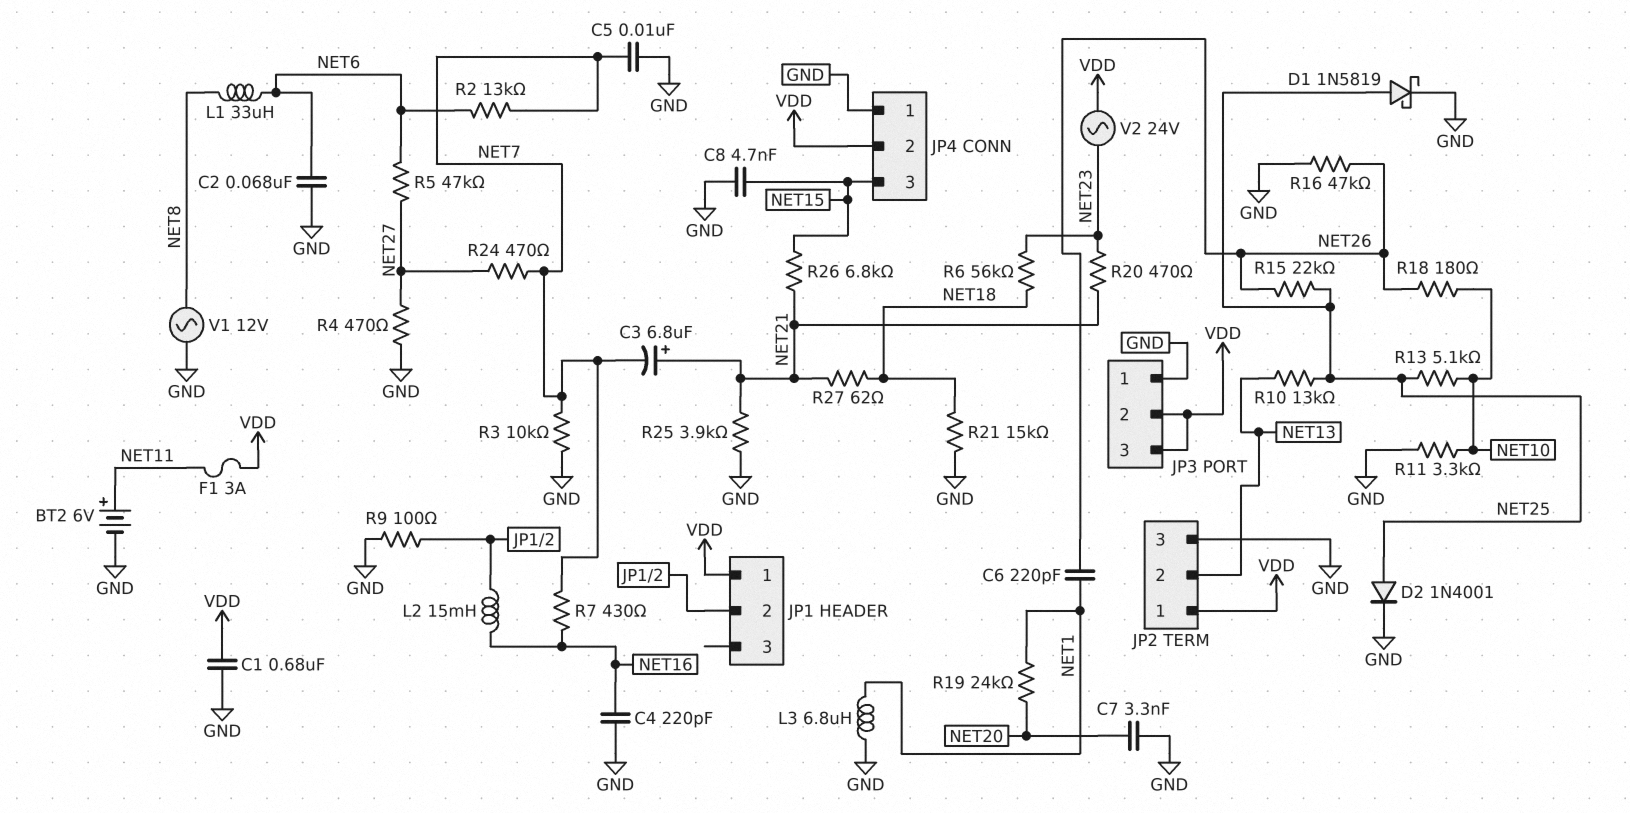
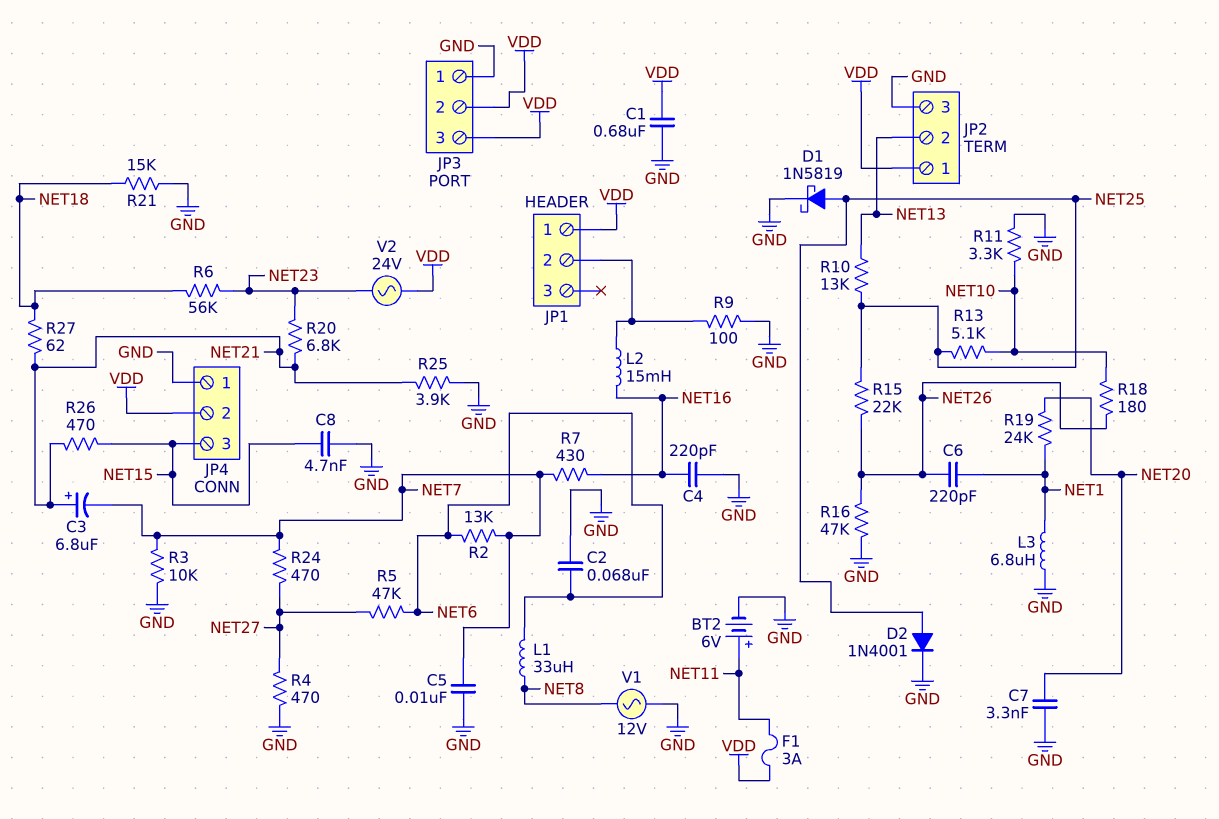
R20: 470 (NET21, NET23) -> 6.8k (NET21, NET23)
R26: 6.8k (NET15, NET21) -> 470 (NET15, NET21)

